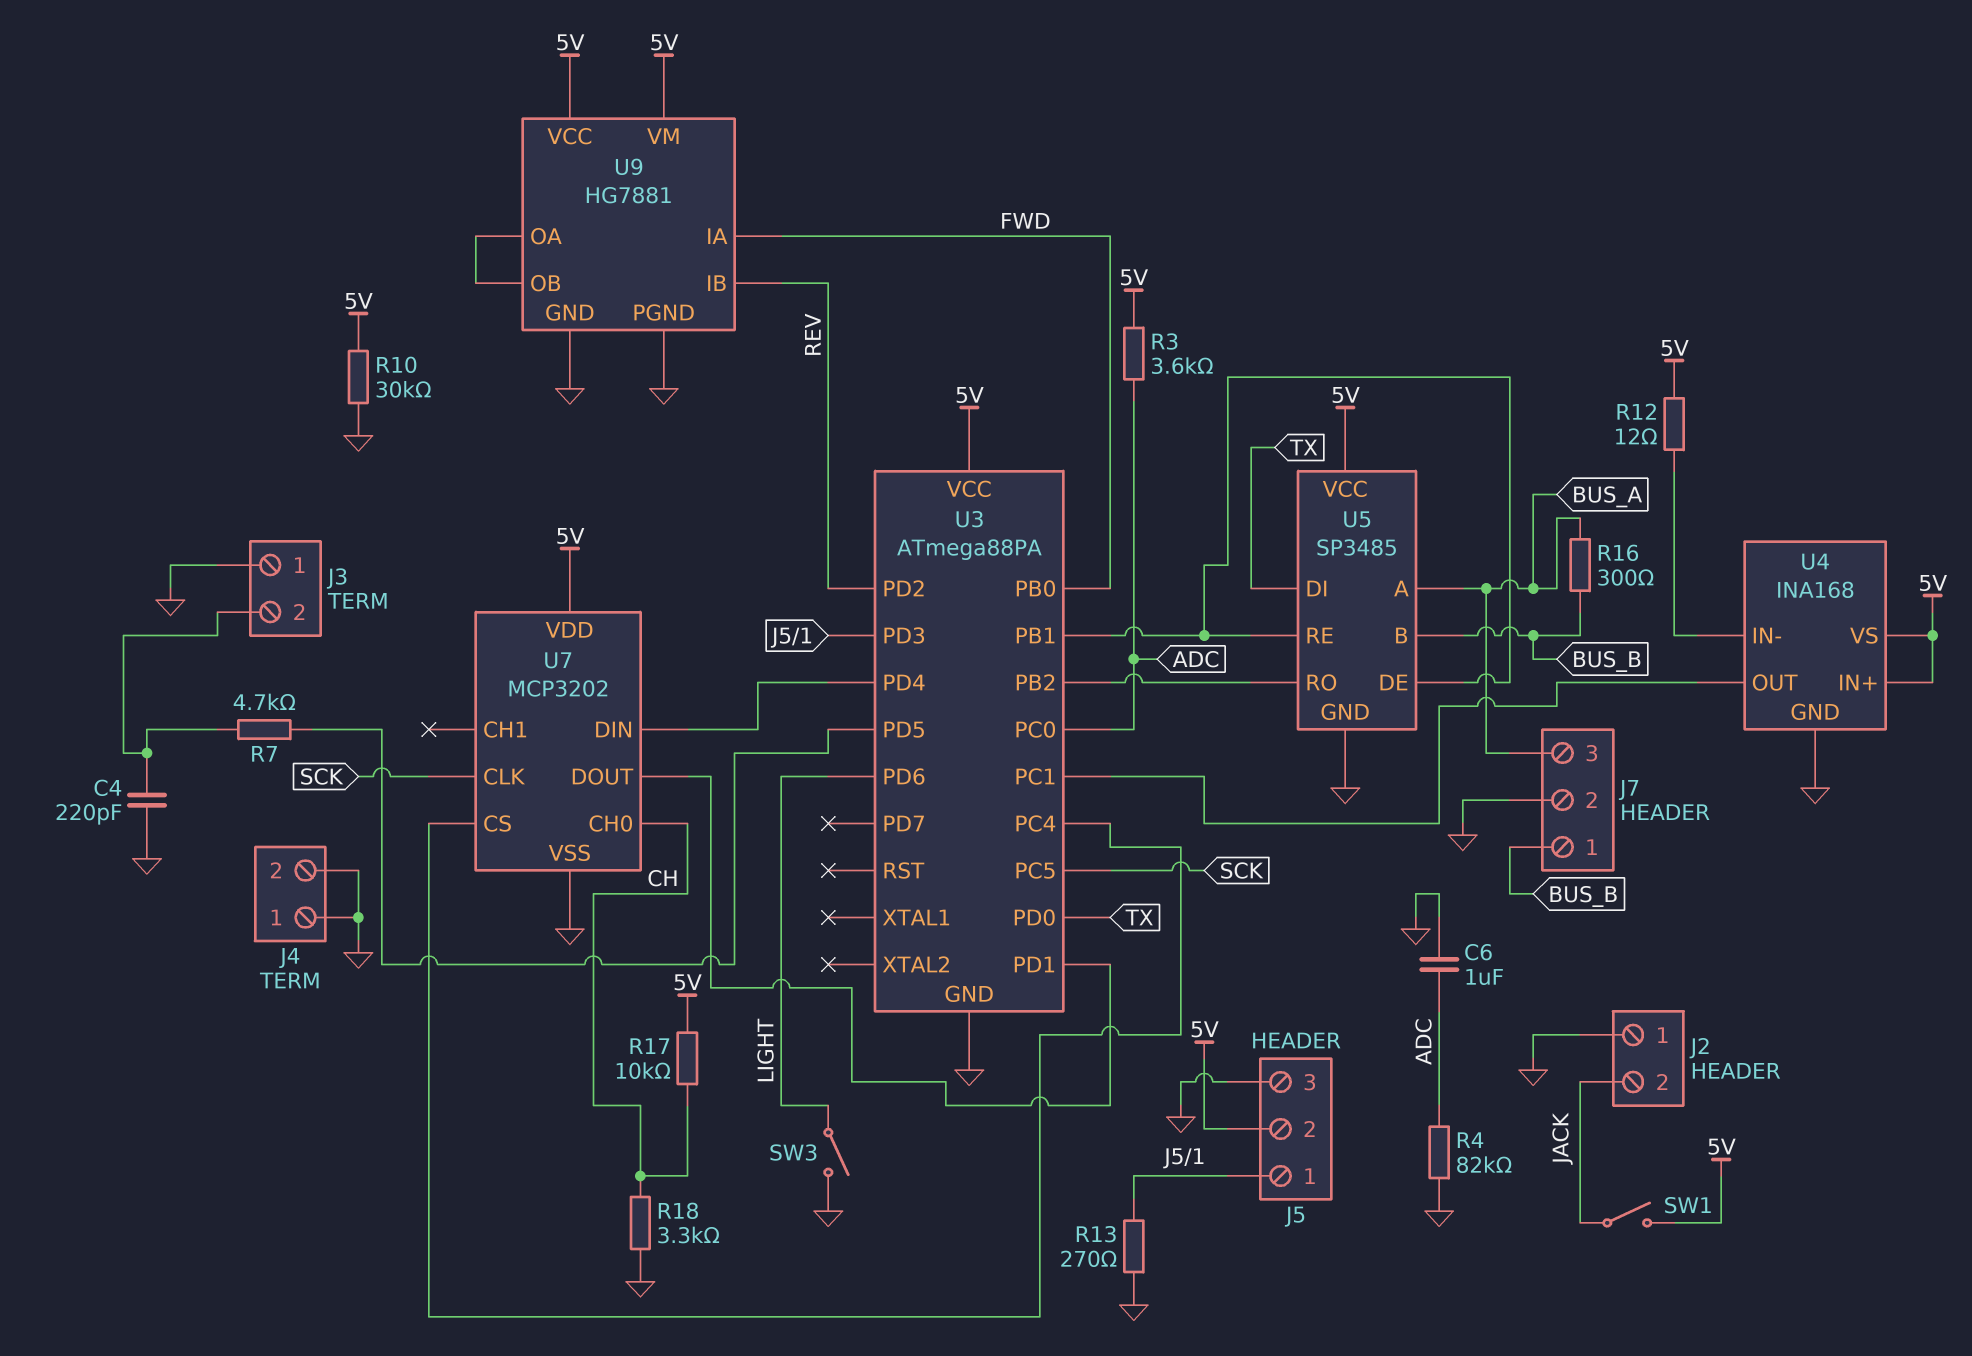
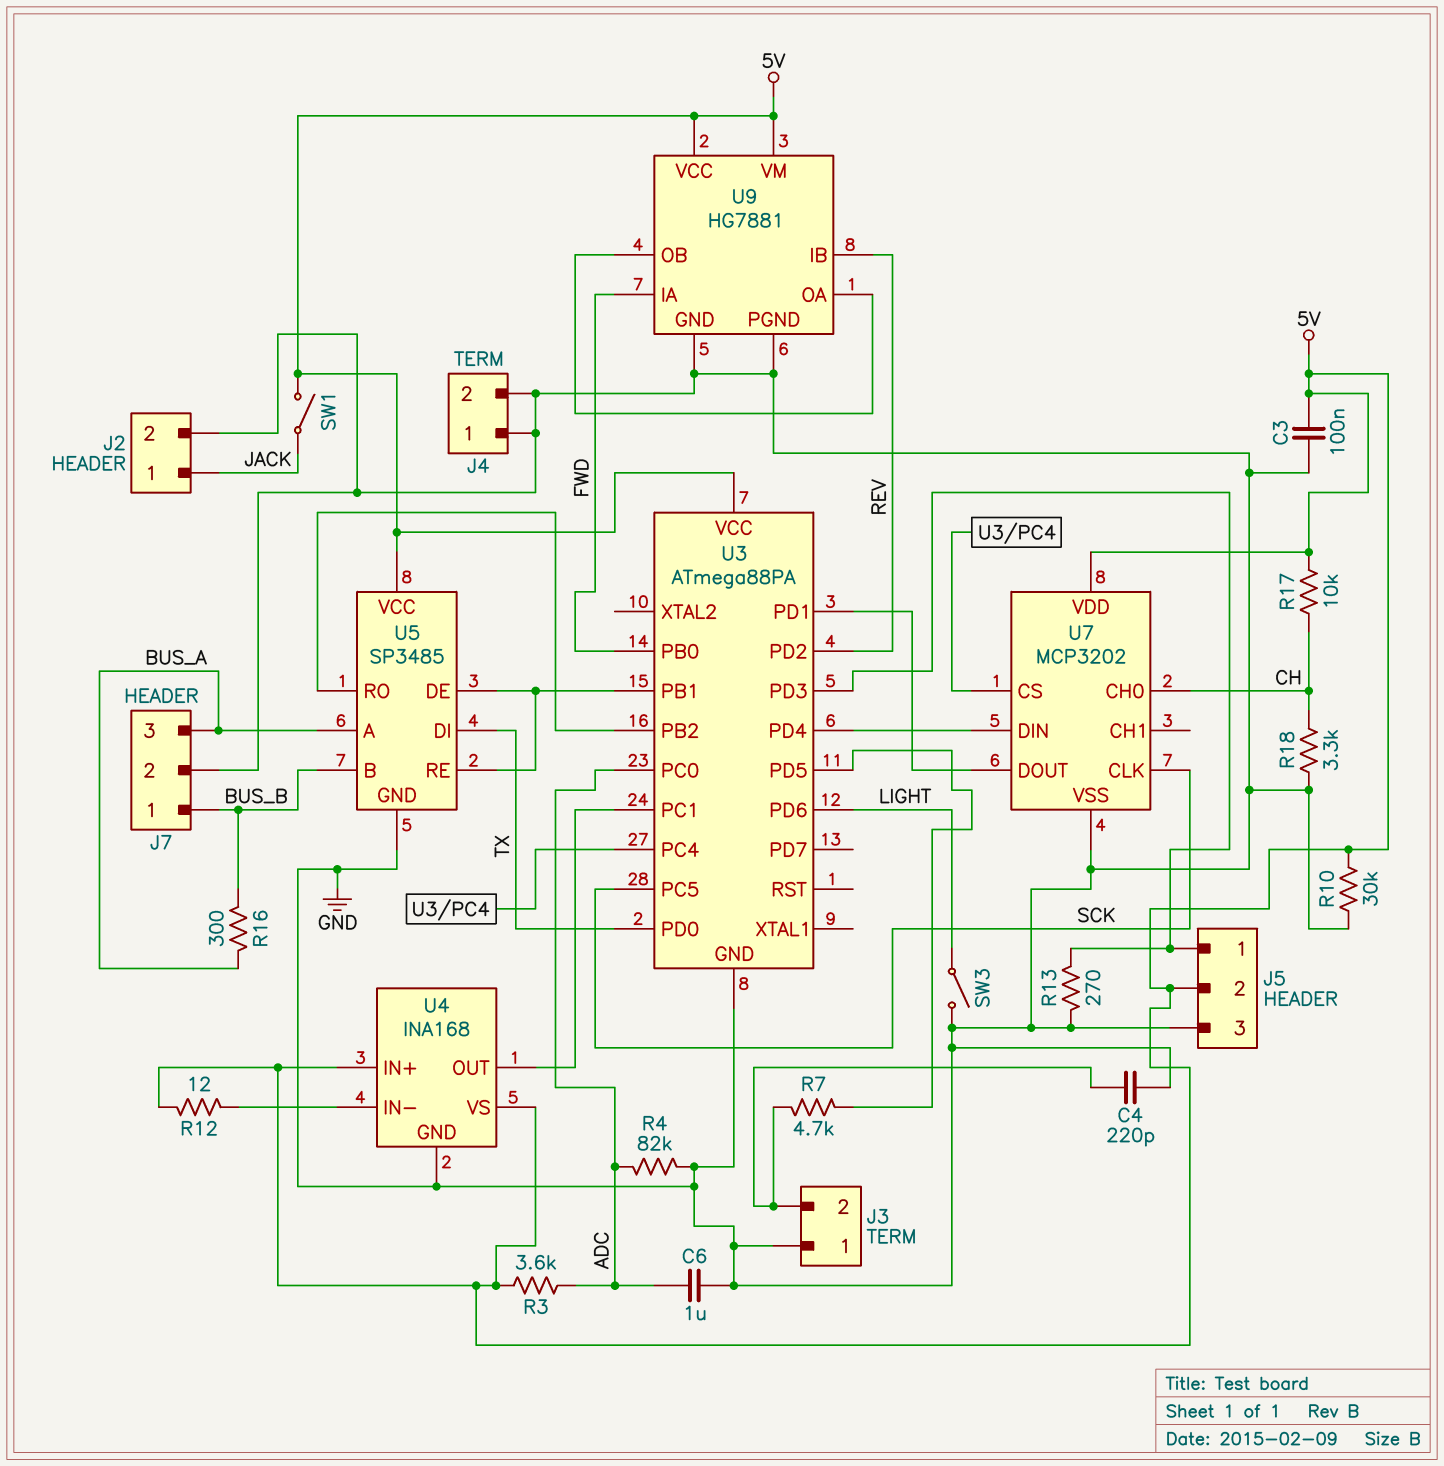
C3: none -> 100nF (5V, GND)
J2 pin 1: GND -> JACK
J2 pin 2: JACK -> GND

